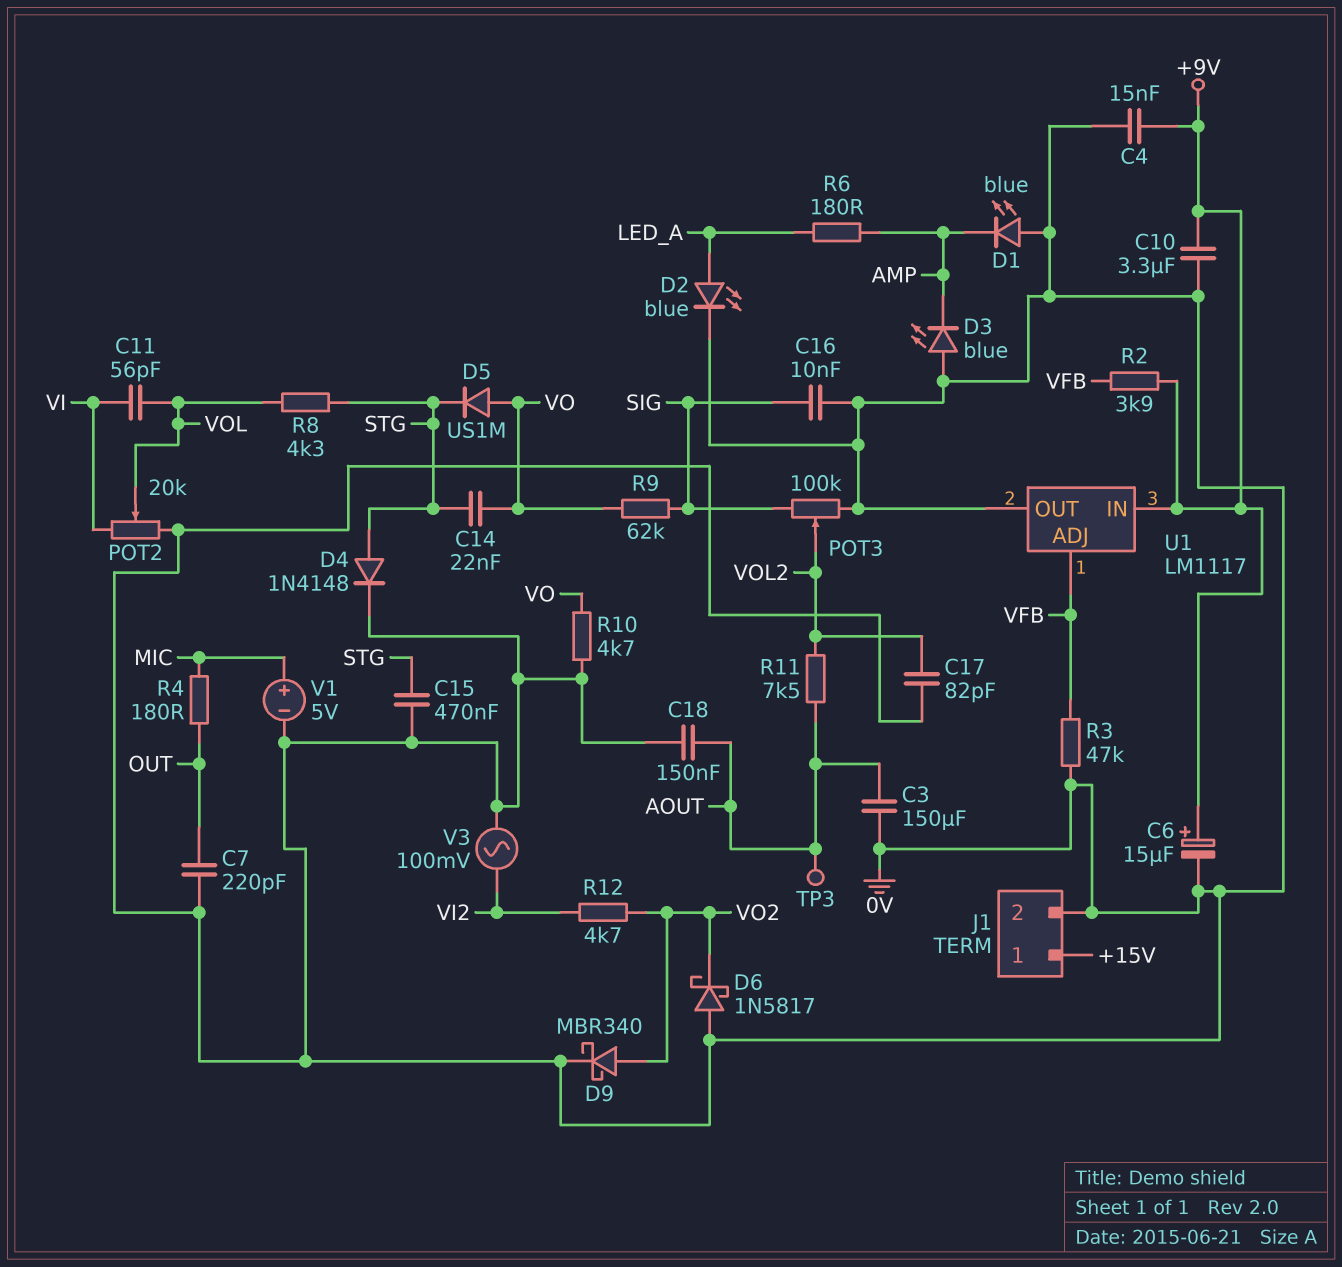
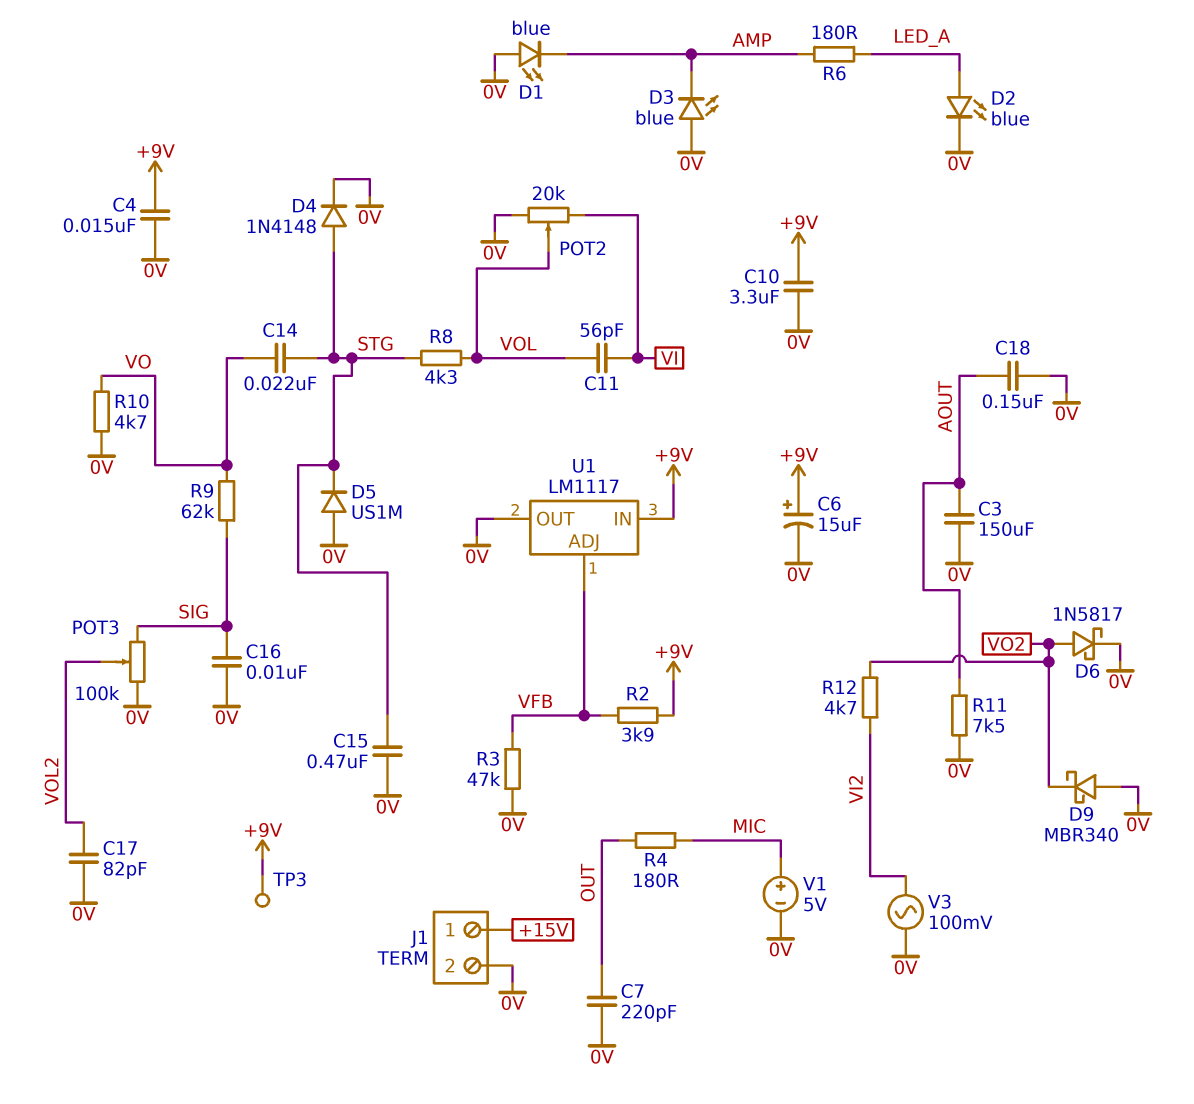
D5: diode US1M (A VO, K STG) -> diode US1M (A 0V, K STG)
D6: schottky 1N5817 (A 0V, K VO2) -> schottky 1N5817 (A VO2, K 0V)
D9: schottky MBR340 (A VO2, K 0V) -> schottky MBR340 (A 0V, K VO2)
R11: 7.5k (AOUT, VOL2) -> 7.5k (0V, AOUT)
TP3: test point (AOUT) -> test point (+9V)

